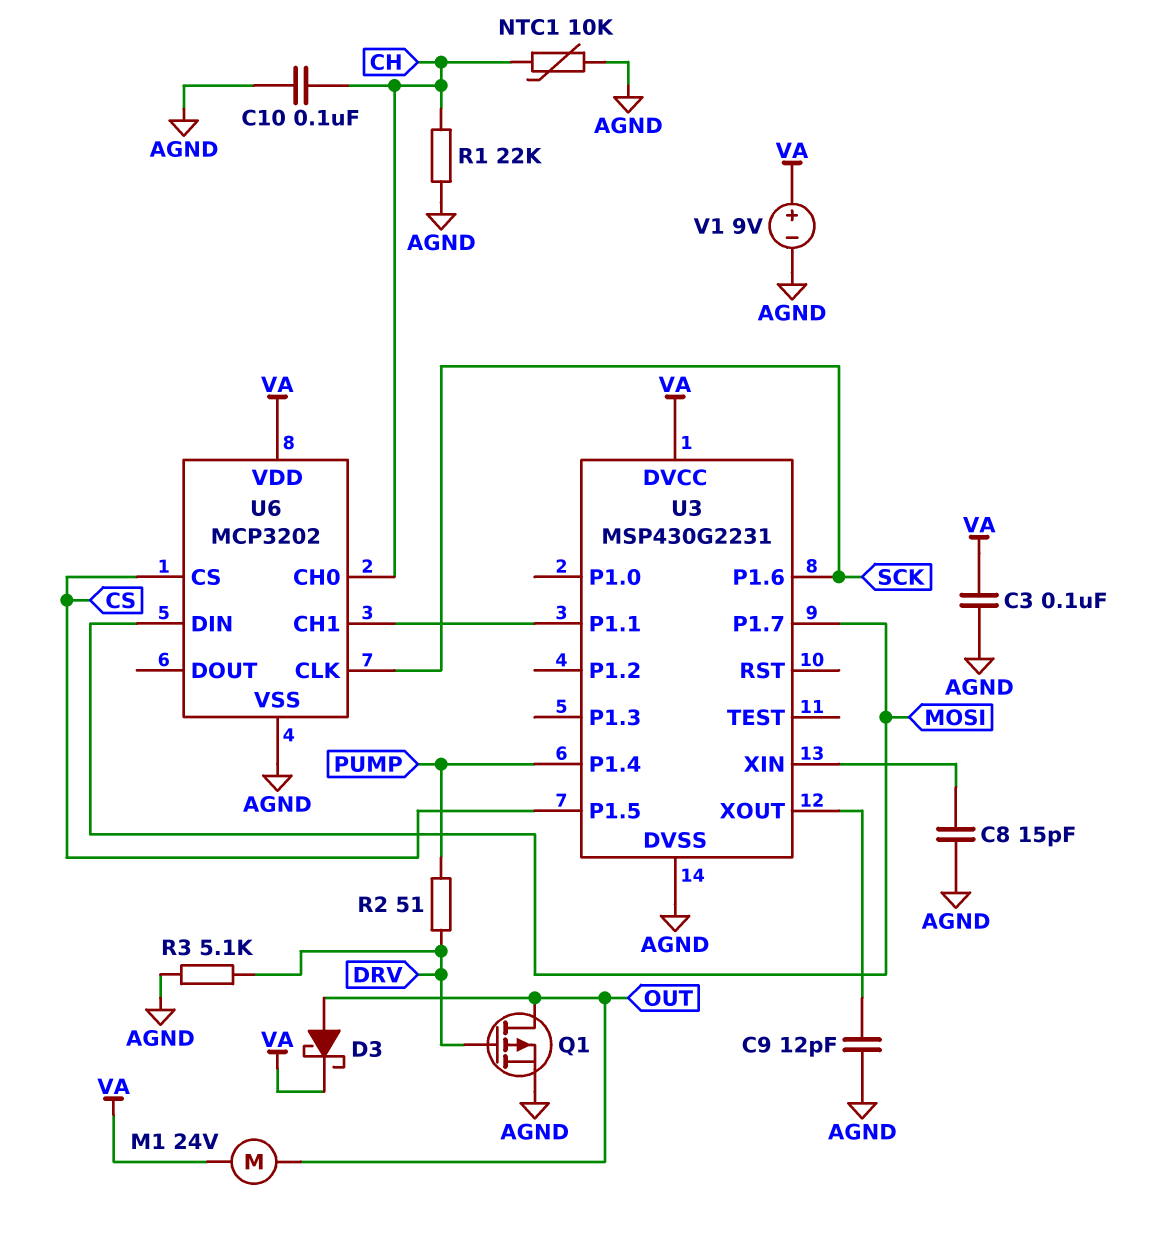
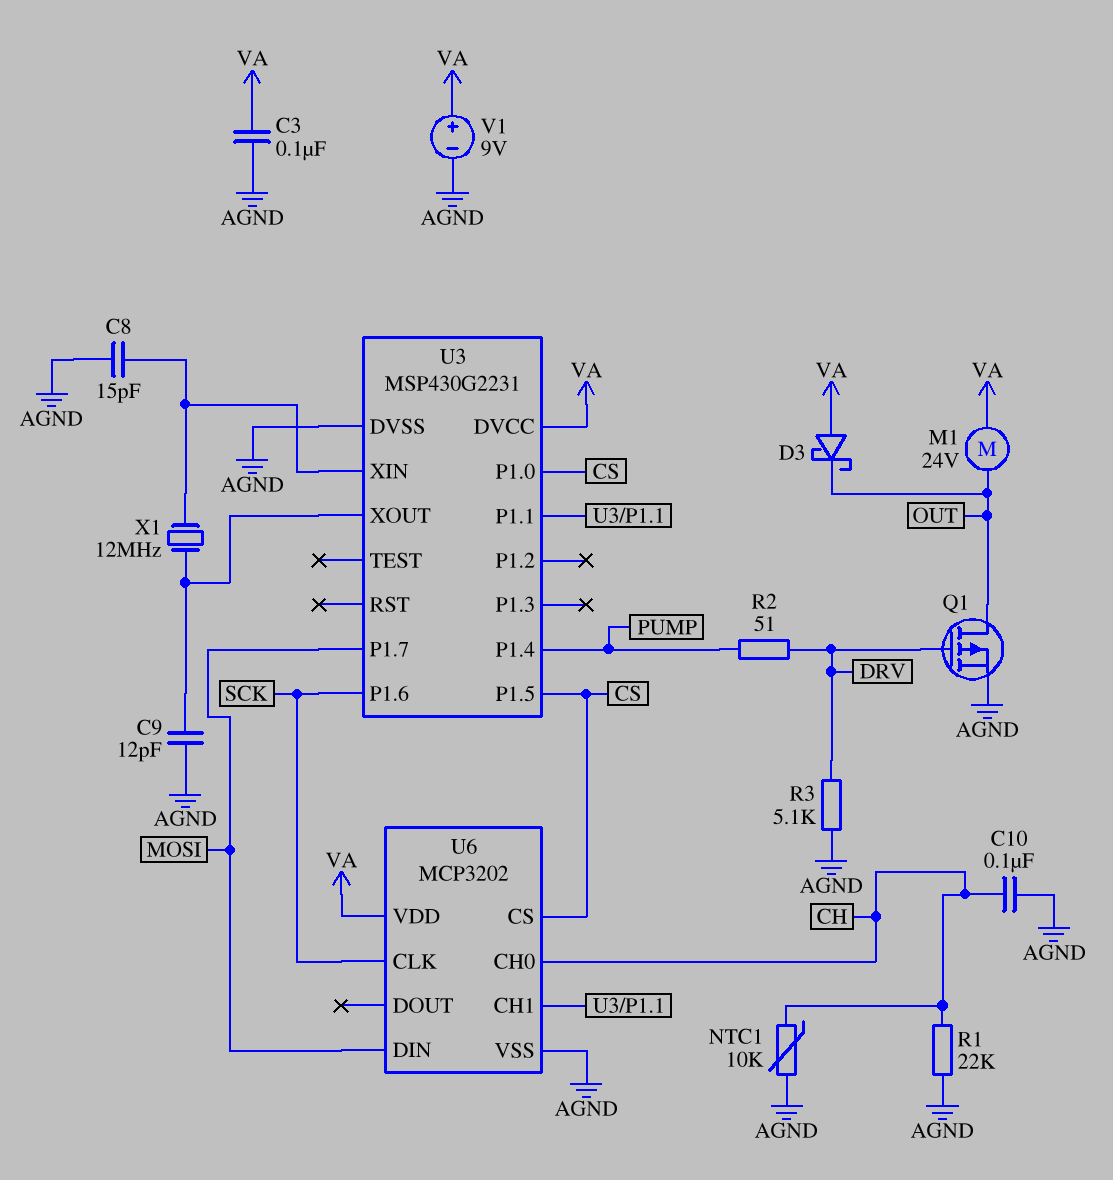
D3: schottky (A OUT, K VA) -> schottky (A VA, K OUT)
U3 pin P1.0: none -> CS
X1: none -> 12MHz (U3/XIN, U3/XOUT)

